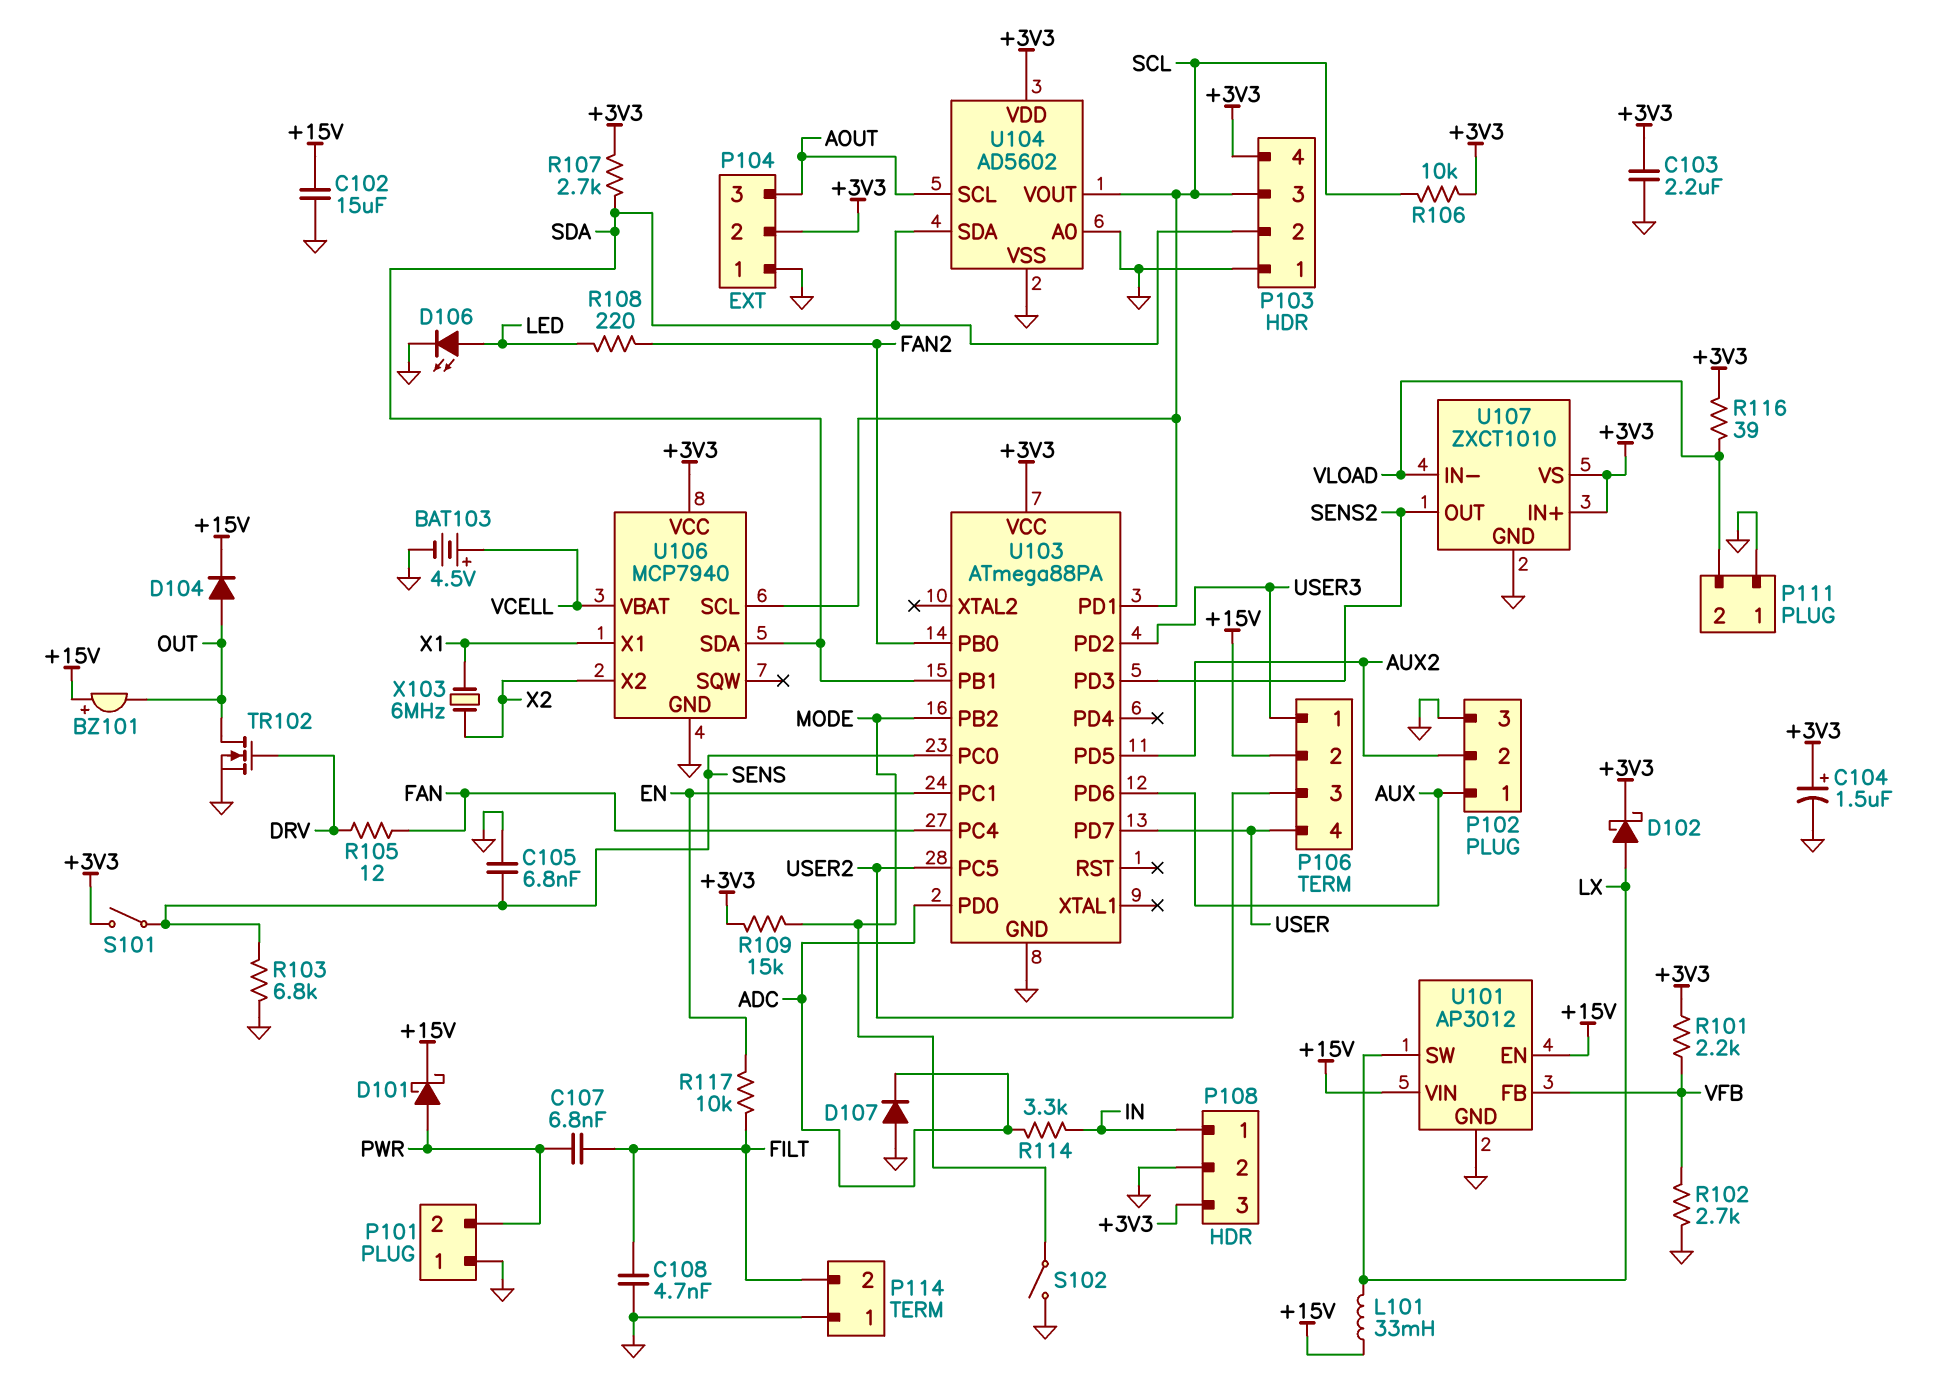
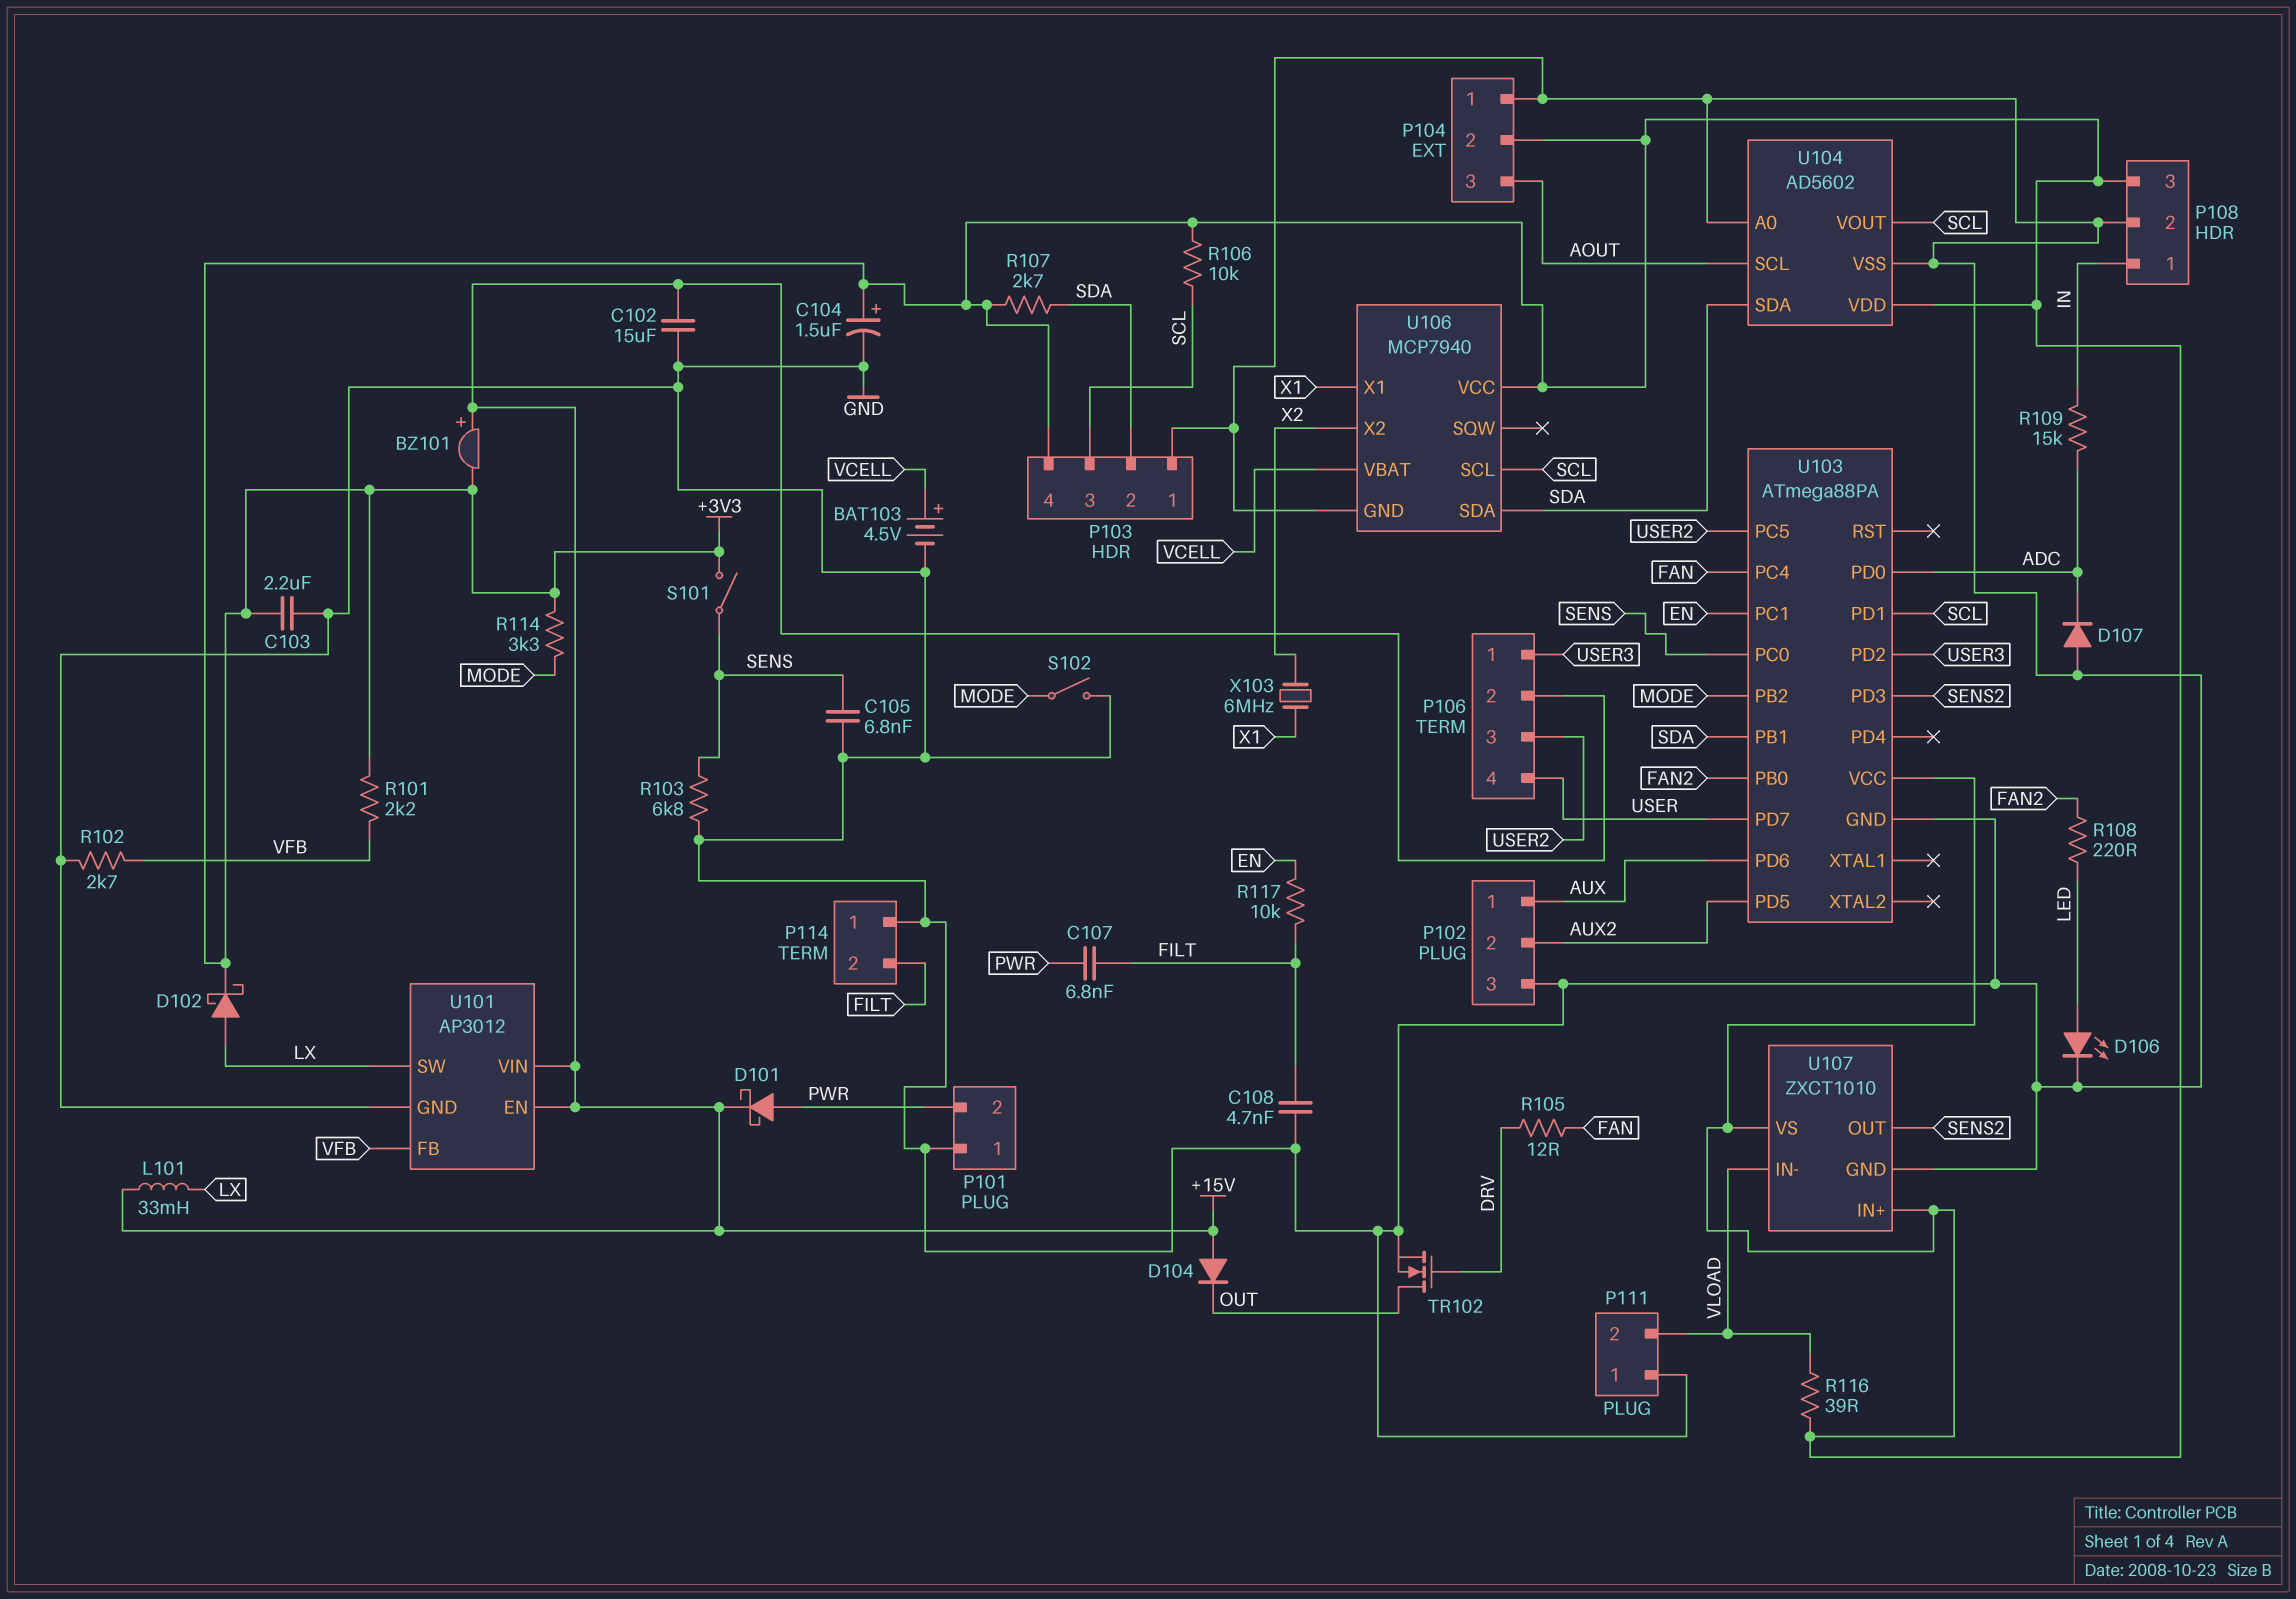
BZ101: buzzer (plus +15V, minus OUT) -> buzzer (plus +15V, minus +3V3)
D104: diode (A OUT, K +15V) -> diode (A +15V, K OUT)
R109: 15k (+3V3, MODE) -> 15k (ADC, IN)
R114: 3.3k (ADC, IN) -> 3.3k (+3V3, MODE)

